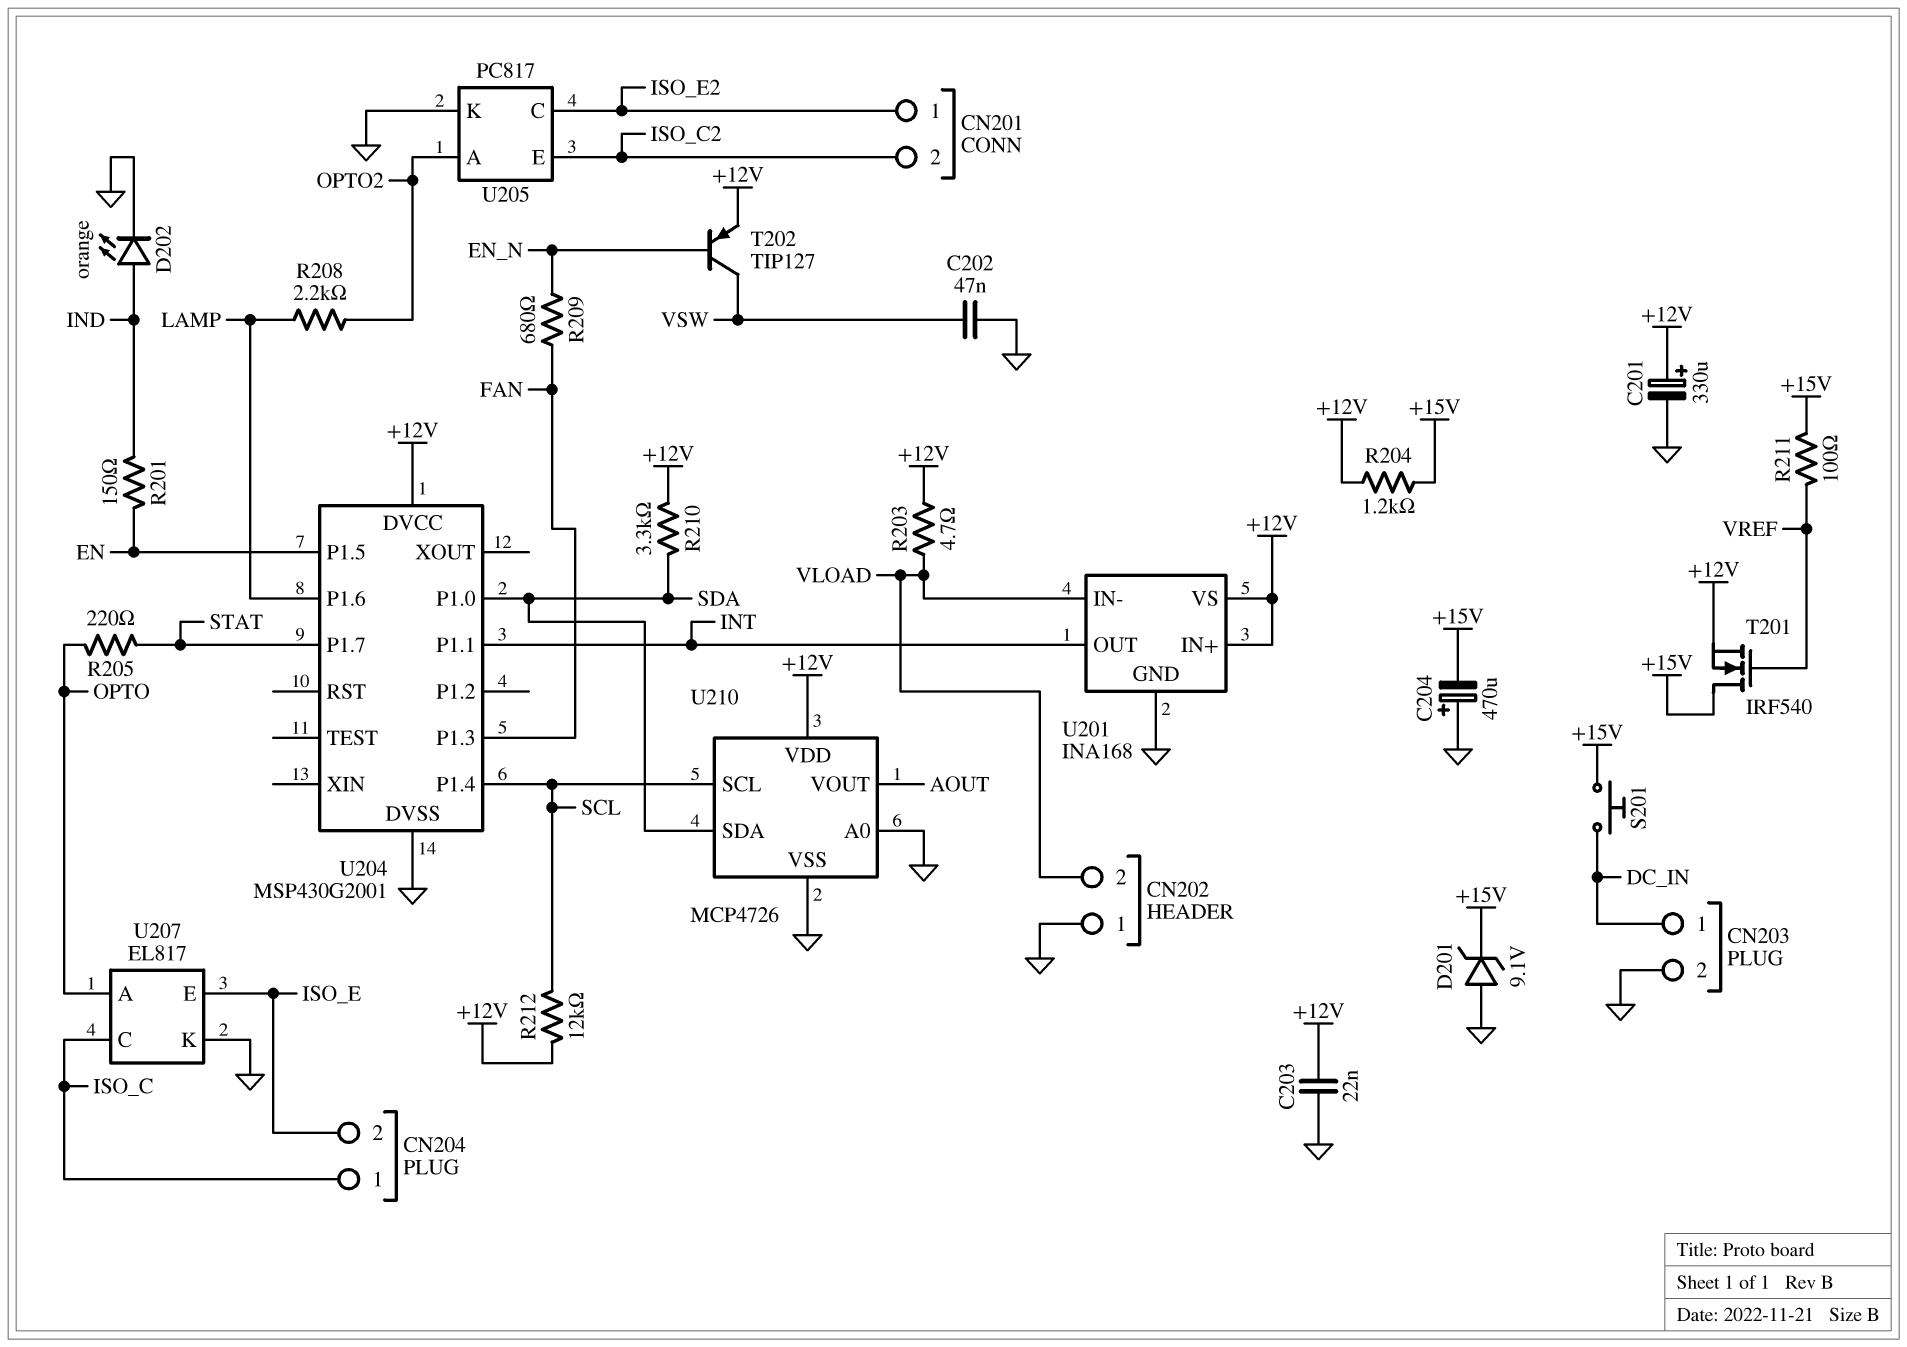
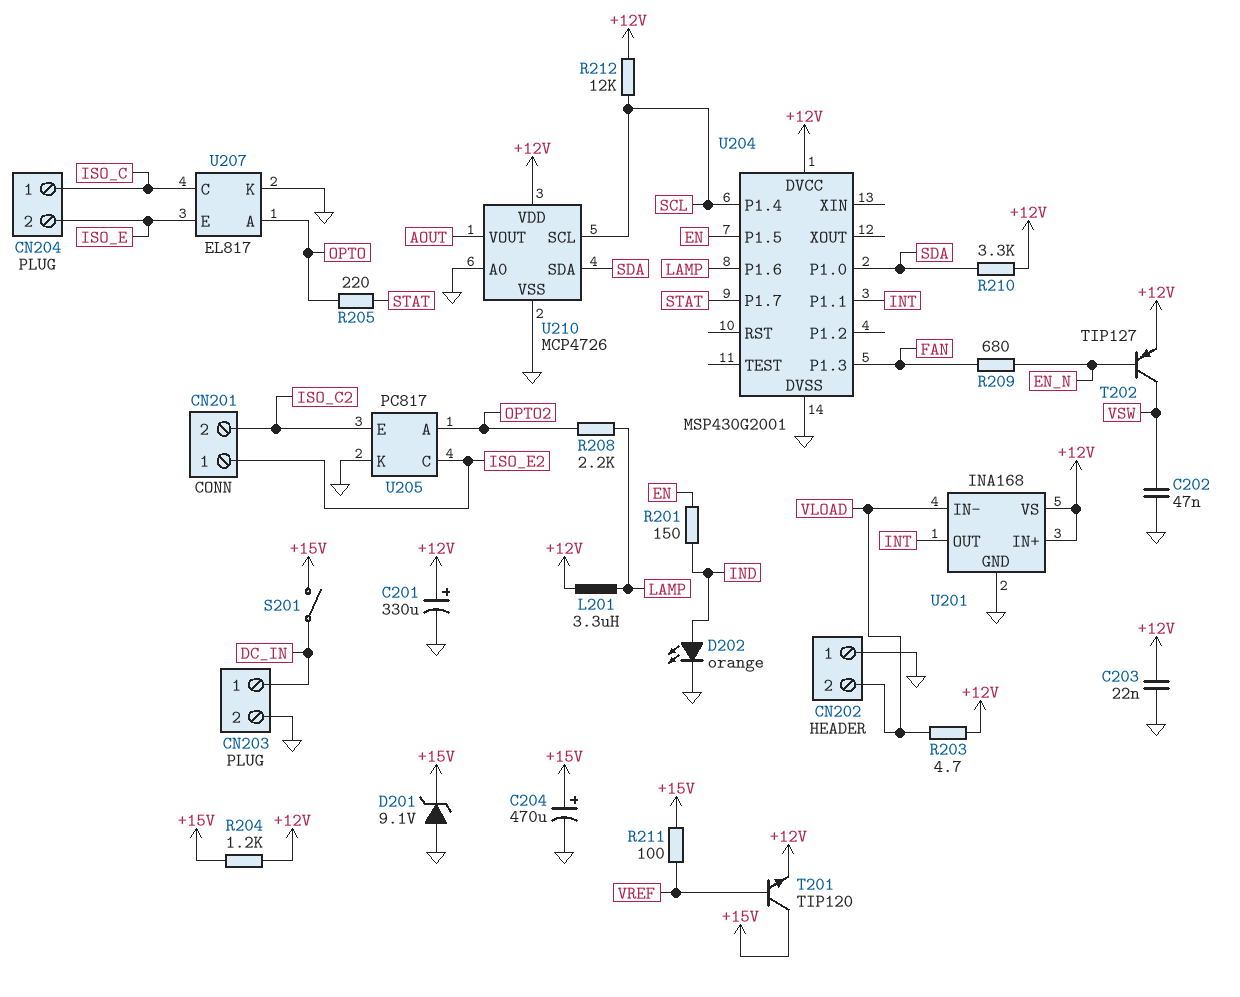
C204: 470uF (plus GND, minus +15V) -> 470uF (plus +15V, minus GND)
L201: none -> 3.3uH (+12V, LAMP)
S201: button (+15V, DC_IN) -> switch (+15V, DC_IN)
T201: NMOS IRF540 (G VREF, D +15V, S +12V) -> NPN TIP120 (B VREF, C +15V, E +12V)

